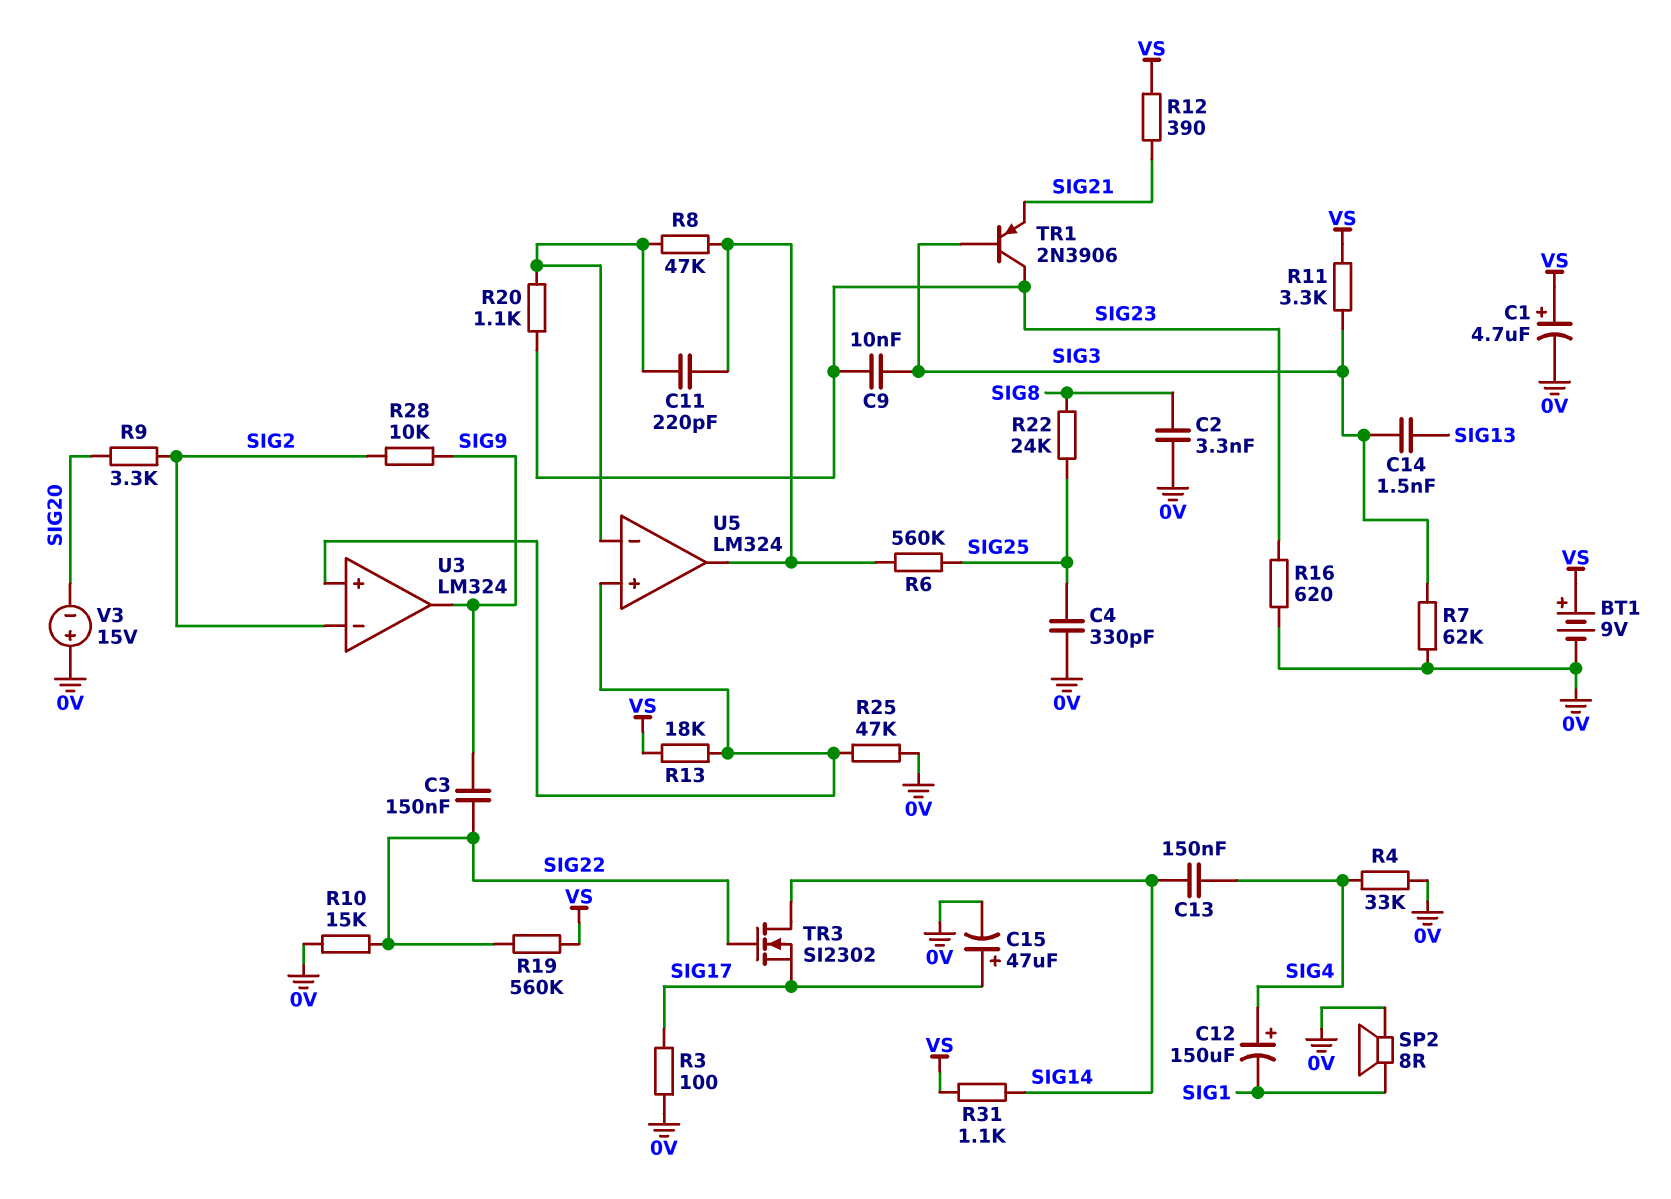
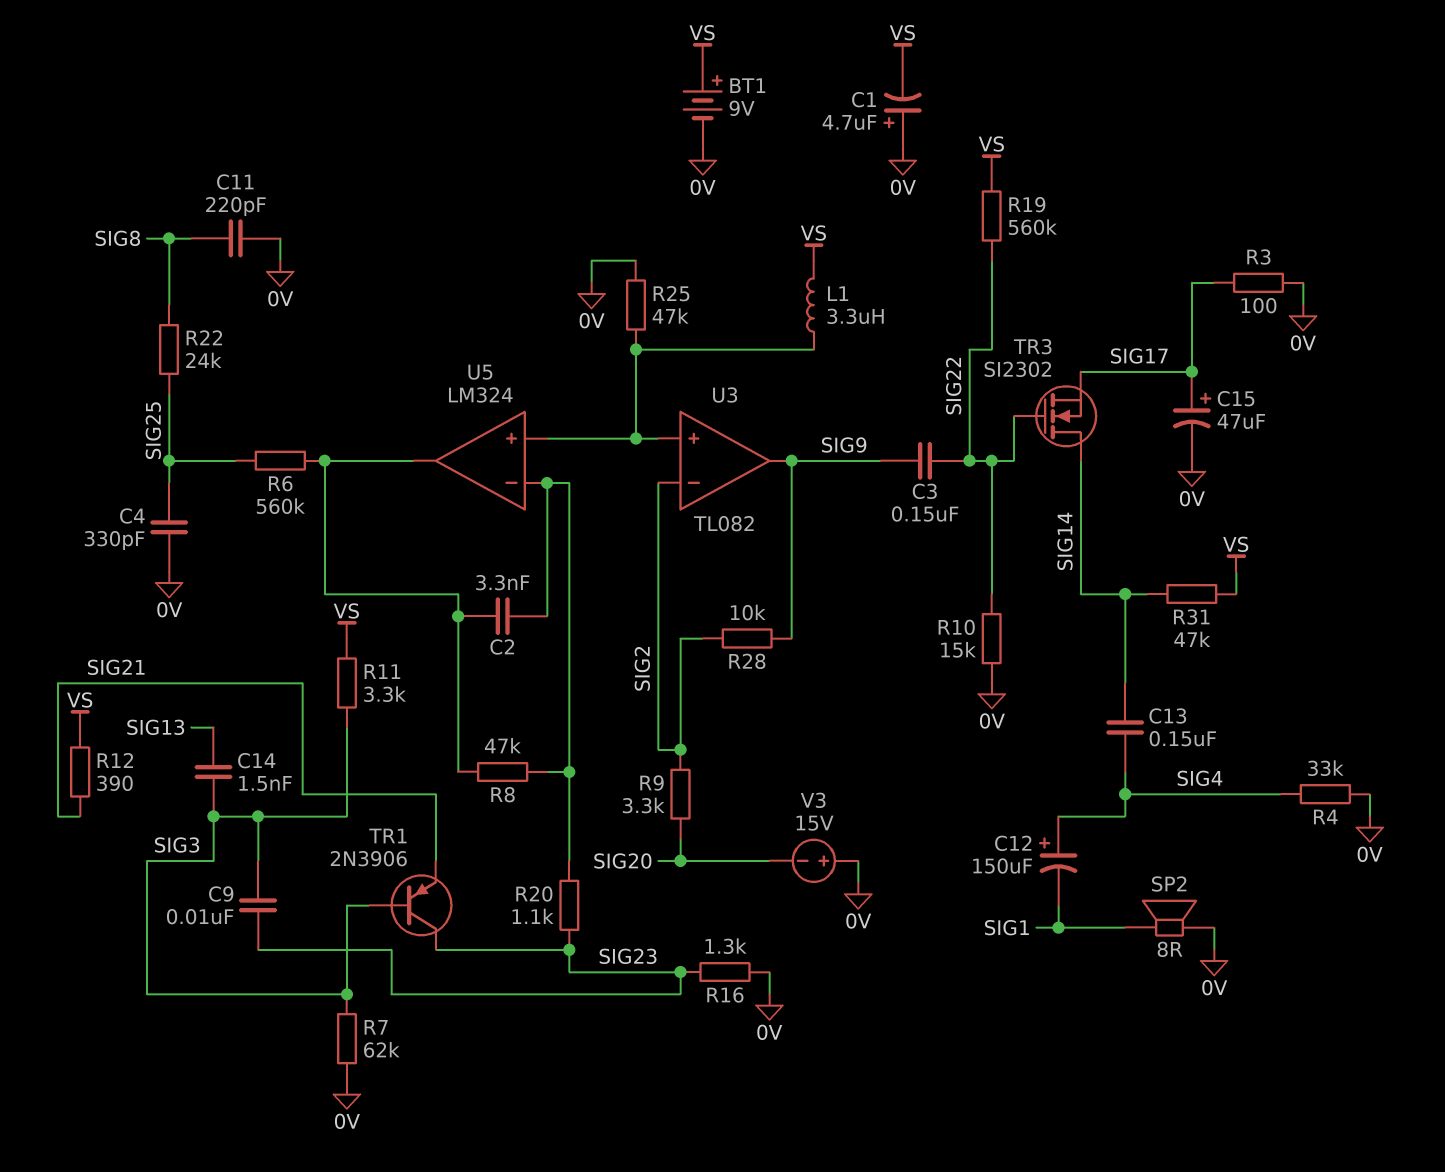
C1: 4.7uF (plus VS, minus 0V) -> 4.7uF (plus 0V, minus VS)
C2: 3.3nF (0V, SIG8) -> 3.3nF (U5/in-, U5/out)
C11: 220pF (U5/in-, U5/out) -> 220pF (0V, SIG8)
L1: none -> 3.3uH (U3/in+, VS)
R13: 18k (U3/in+, VS) -> none
R16: 620 (0V, SIG23) -> 1.3k (0V, SIG23)
R31: 1.1k (SIG14, VS) -> 47k (SIG14, VS)
U3: LM324 -> TL082

